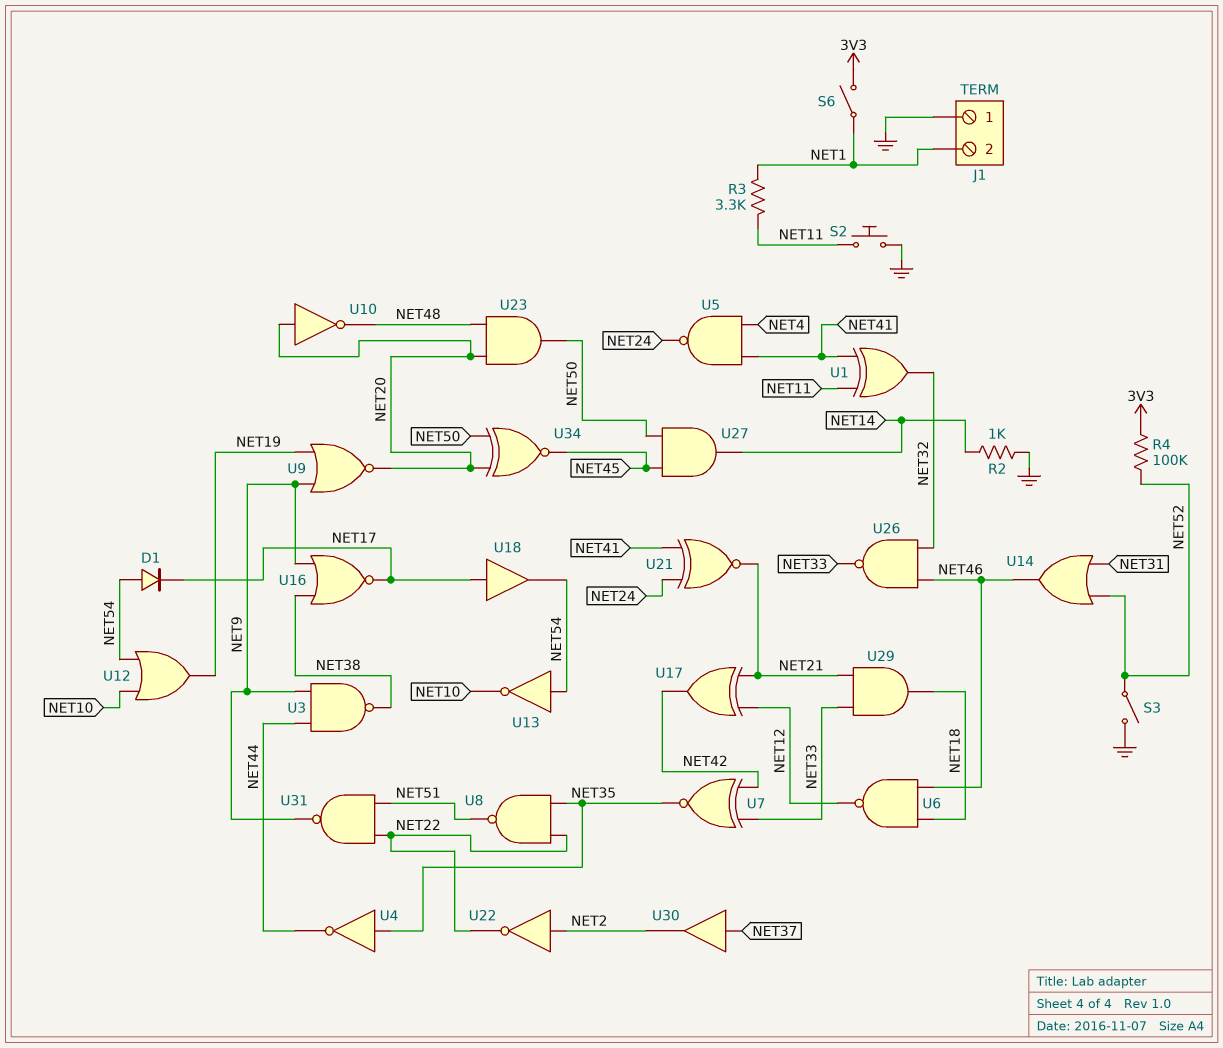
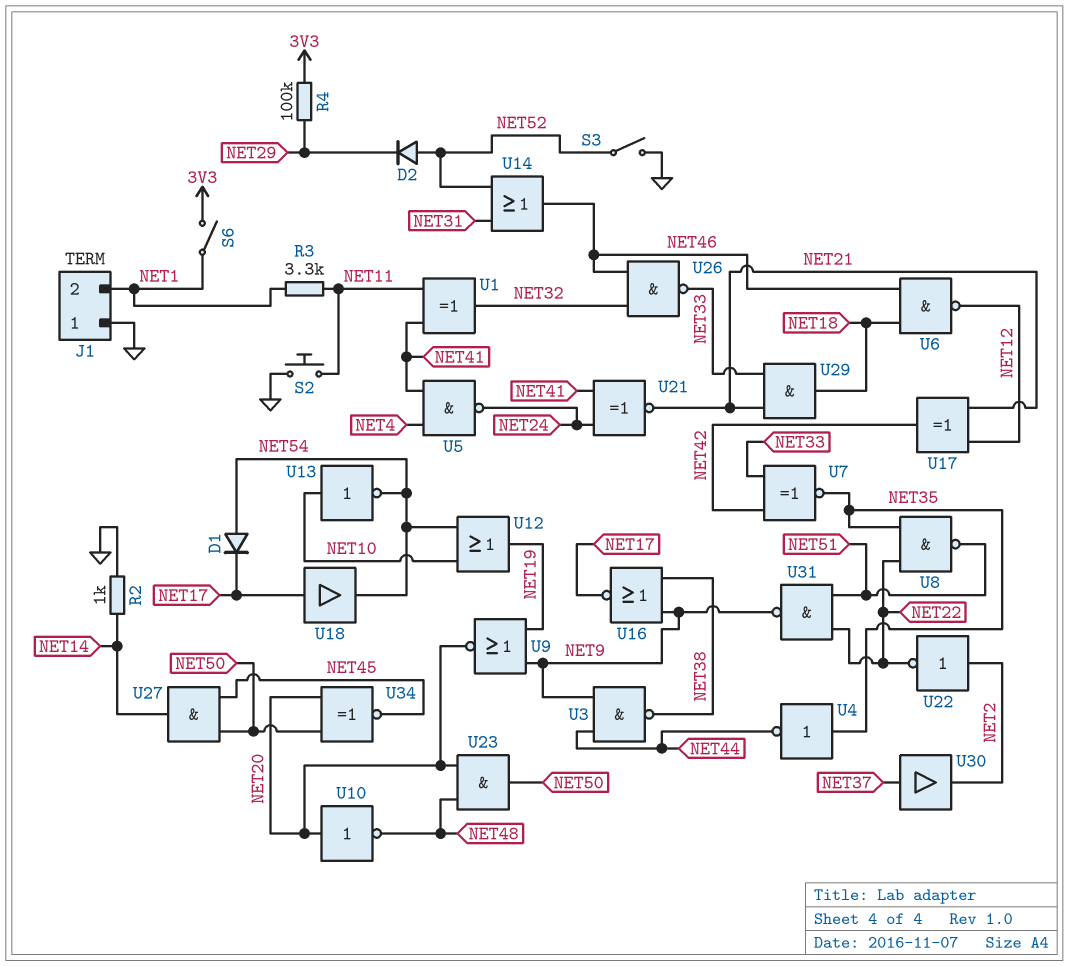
D2: none -> diode (A NET52, K NET29)
R4: 100k (3V3, NET52) -> 100k (3V3, NET29)
U13: NOT (in NET54, out NET10) -> NOT (in NET10, out NET54)

